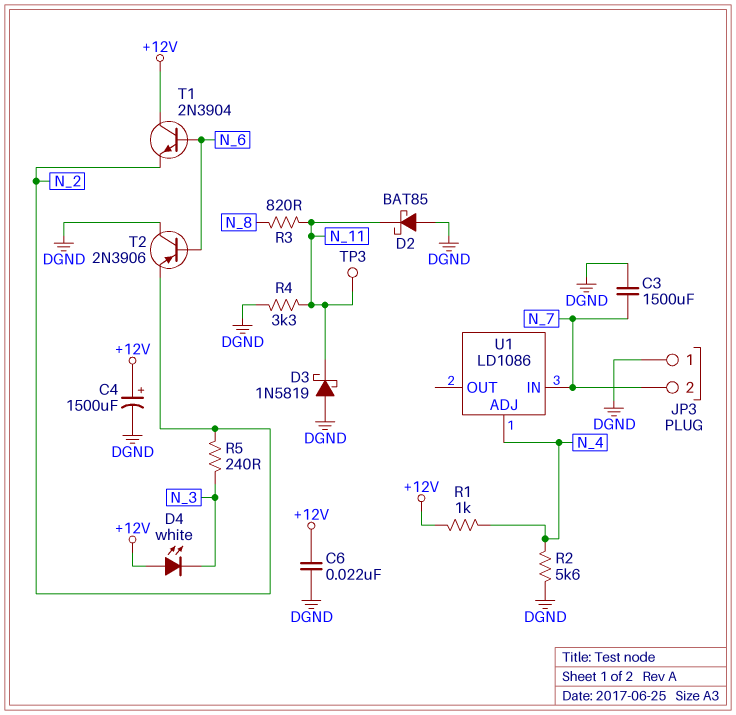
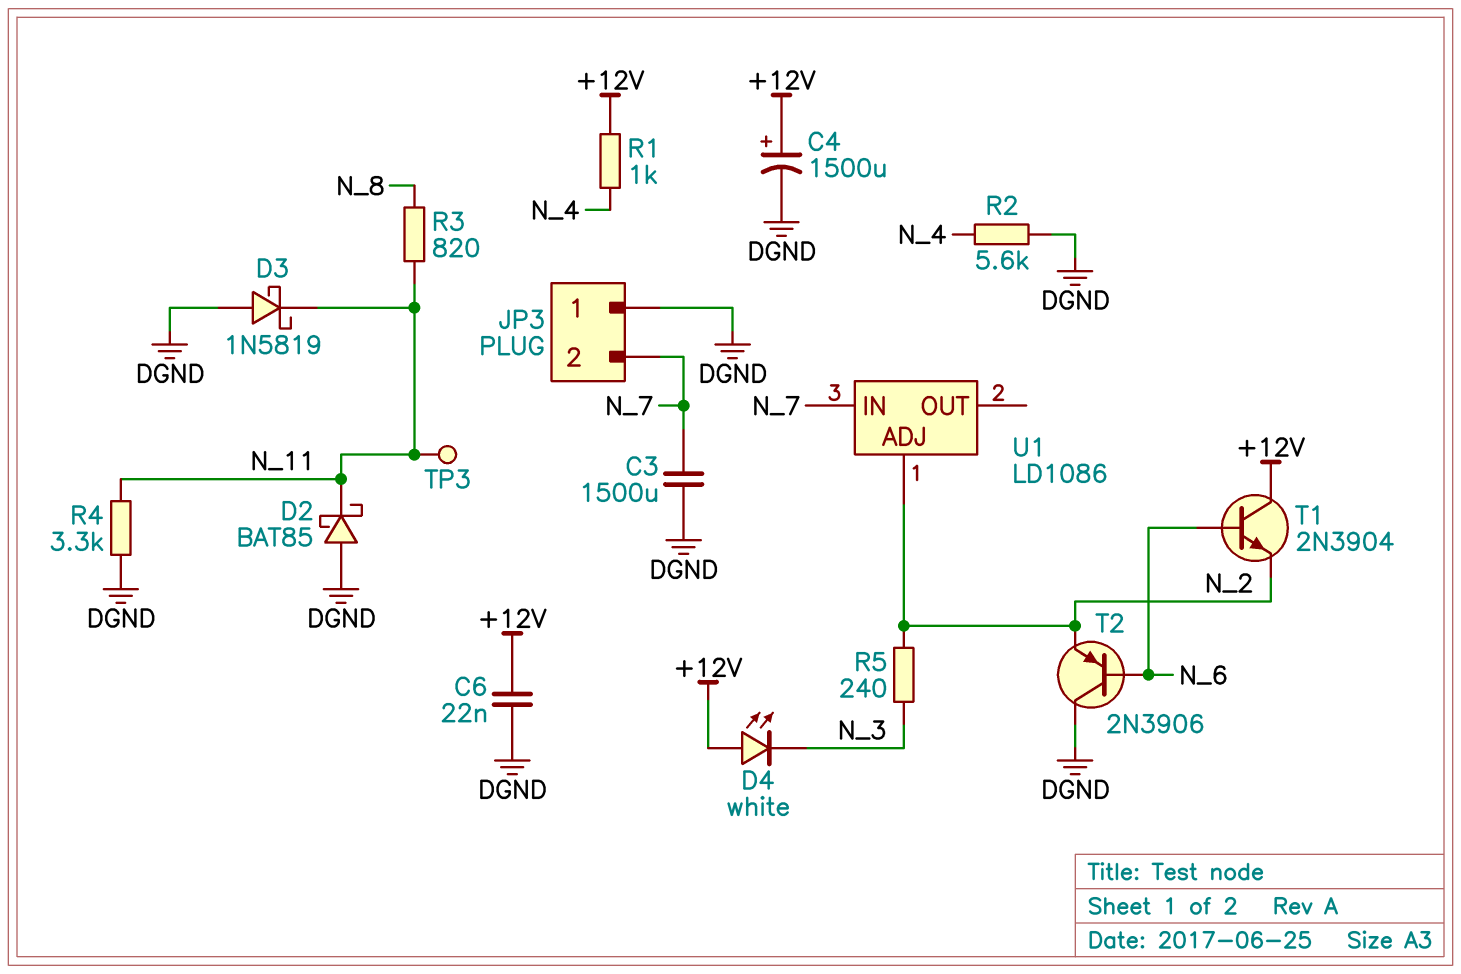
U1 pin ADJ: N_4 -> N_2

